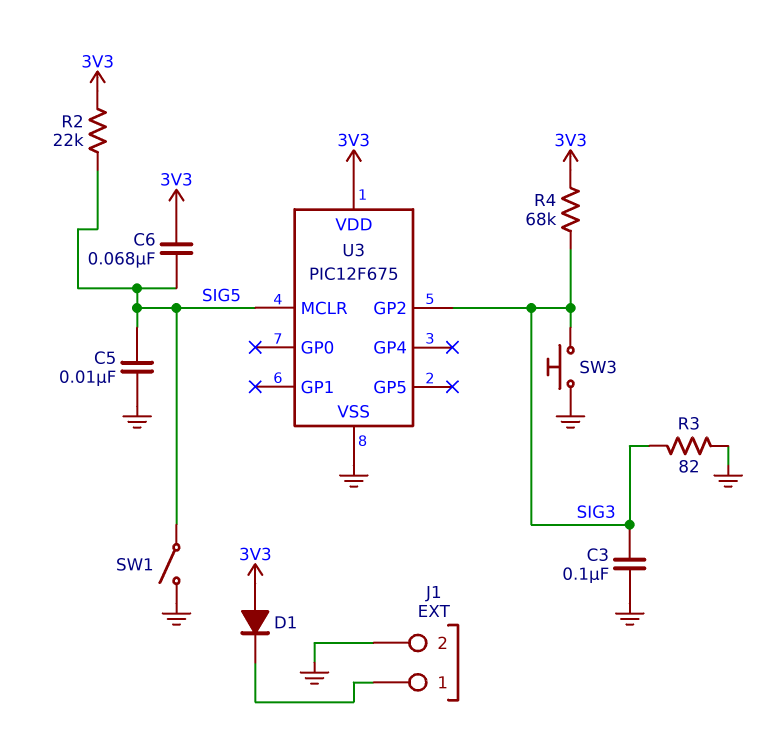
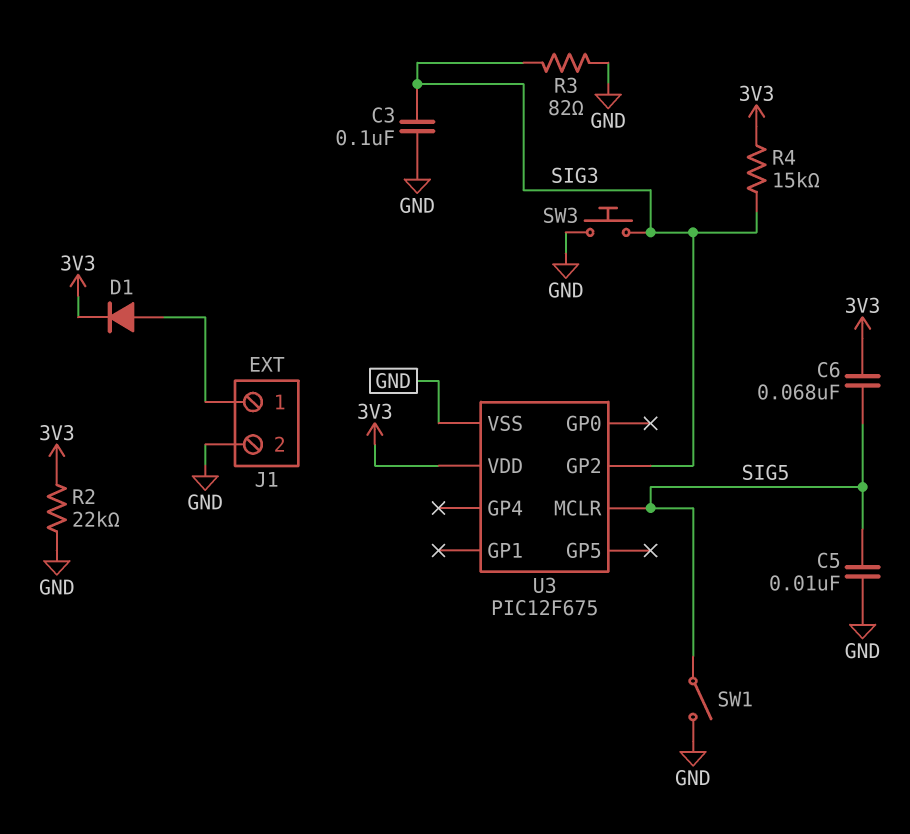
D1: diode (A 3V3, K J1/1) -> diode (A J1/1, K 3V3)
R2: 22k (3V3, SIG5) -> 22k (3V3, GND)
R4: 68k (3V3, SIG3) -> 15k (3V3, SIG3)

